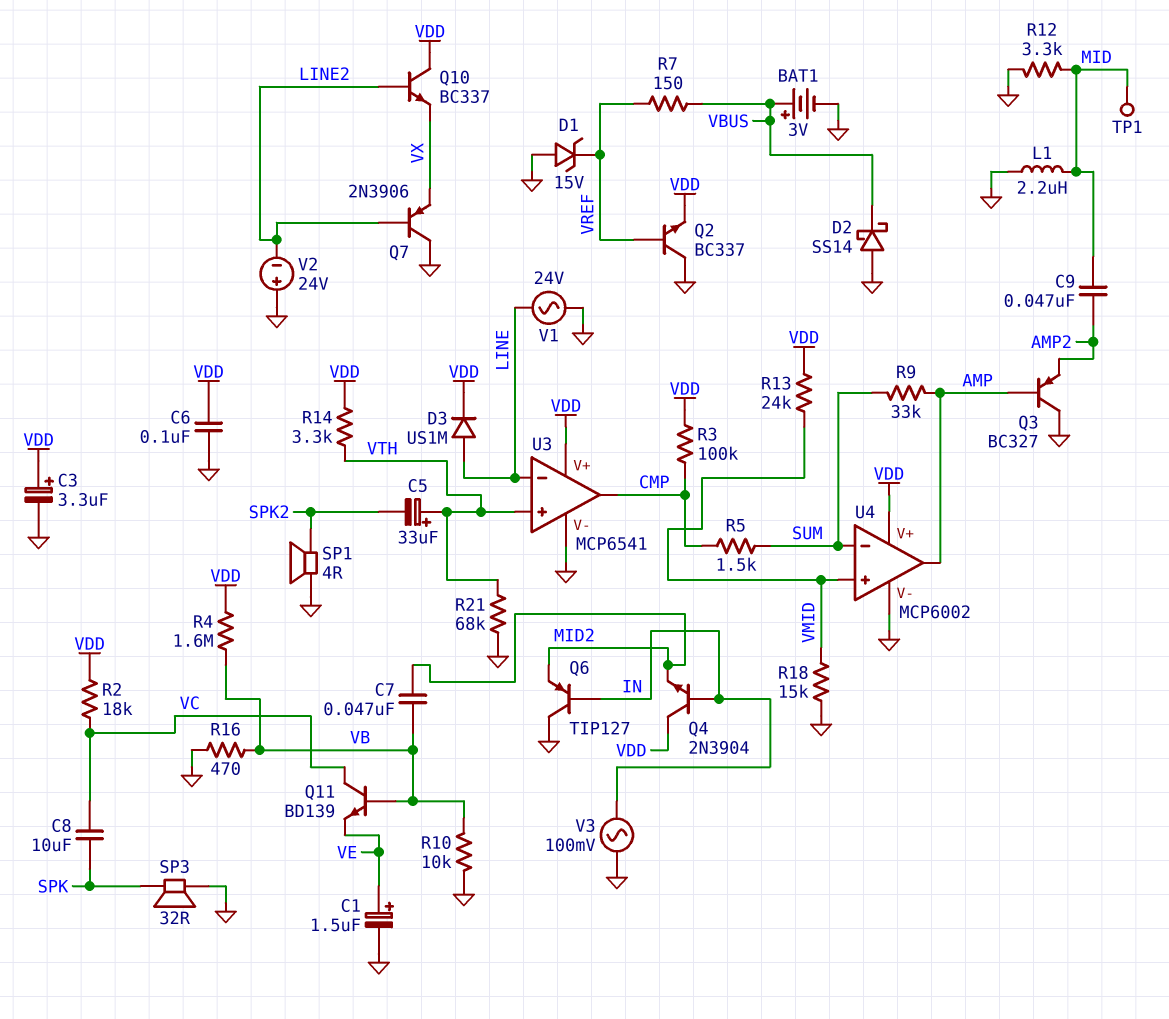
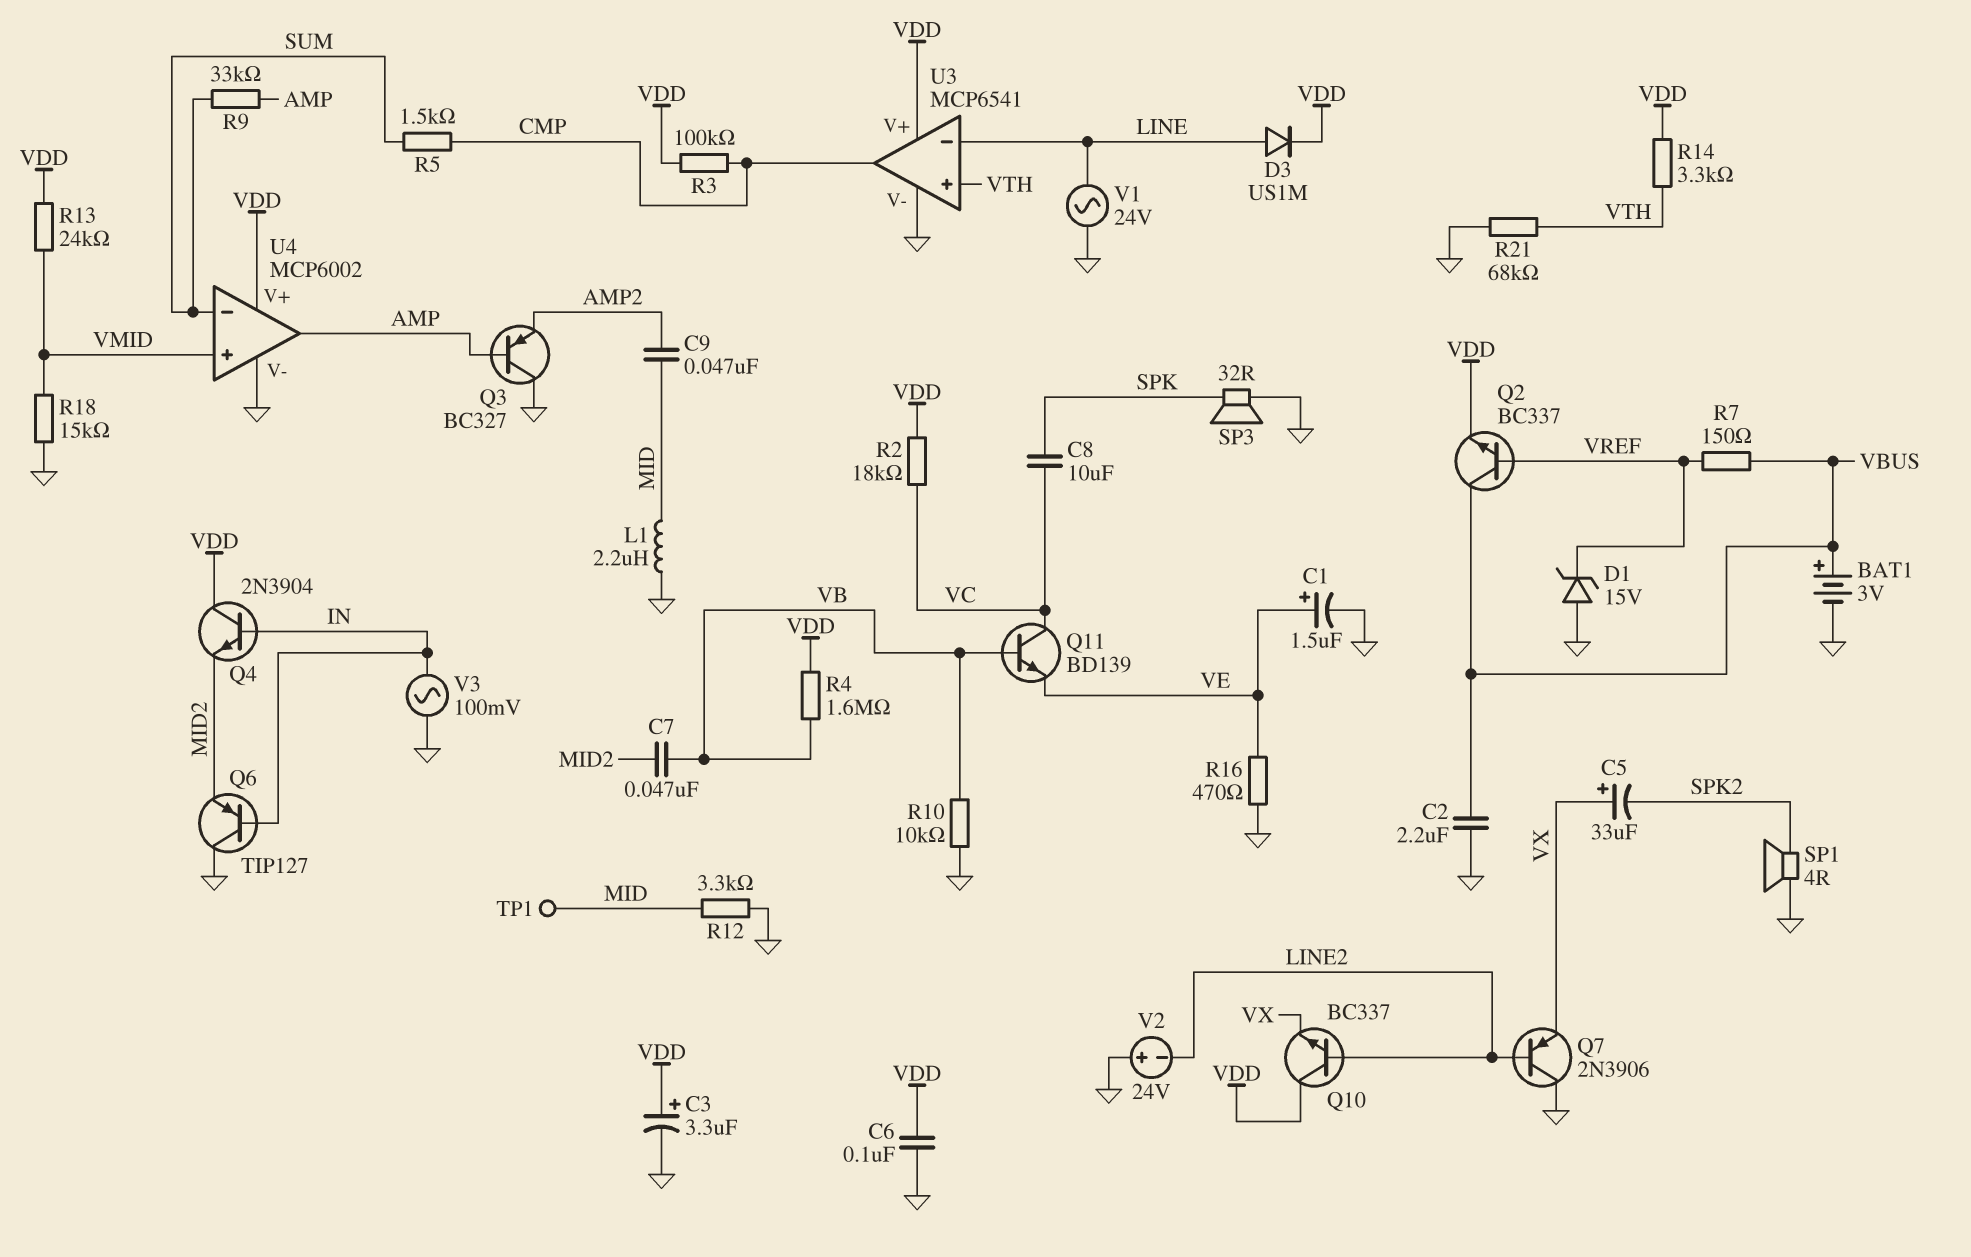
C2: none -> 2.2uF (GND, VBUS)
C5: 33uF (plus VTH, minus SPK2) -> 33uF (plus VX, minus SPK2)
D2: schottky SS14 (A GND, K VBUS) -> none
Q2: NPN BC337 (B VREF, C GND, E VDD) -> NPN BC337 (B VREF, C VBUS, E VDD)
R16: 470 (GND, VB) -> 470 (GND, VE)

